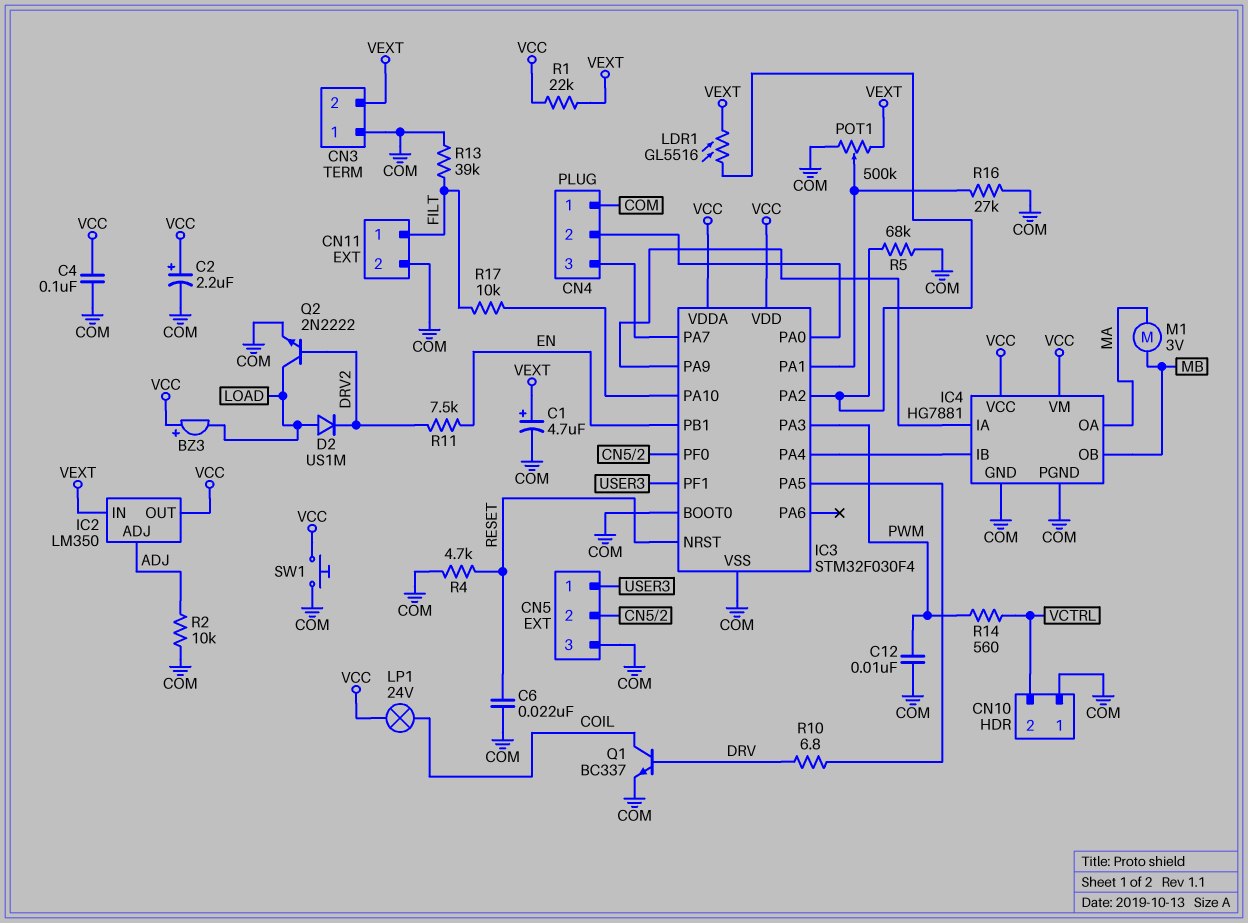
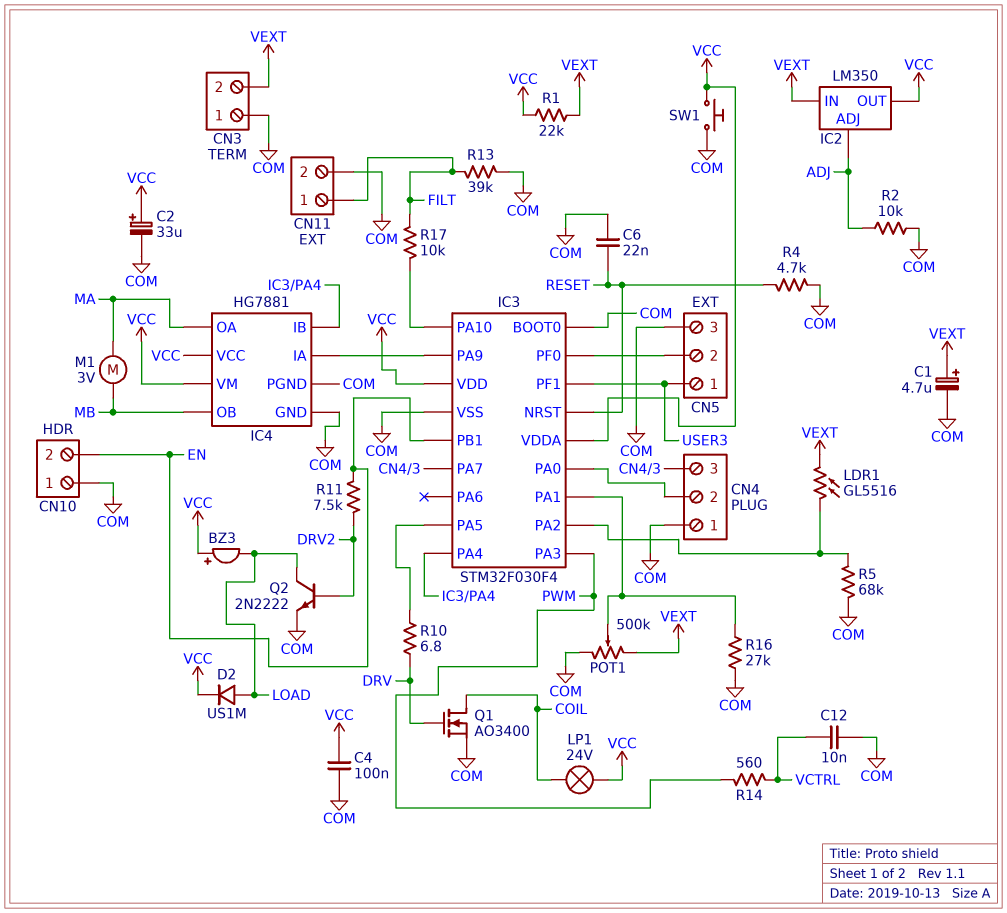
C2: 2.2uF (plus VCC, minus COM) -> 33uF (plus VCC, minus COM)
C12: 10nF (COM, PWM) -> 10nF (COM, VCTRL)
CN10 pin 2: VCTRL -> EN
D2: diode US1M (A LOAD, K DRV2) -> diode US1M (A LOAD, K VCC)
Q1: NPN BC337 (B DRV, C COIL, E COM) -> NMOS AO3400 (G DRV, D COIL, S COM)

